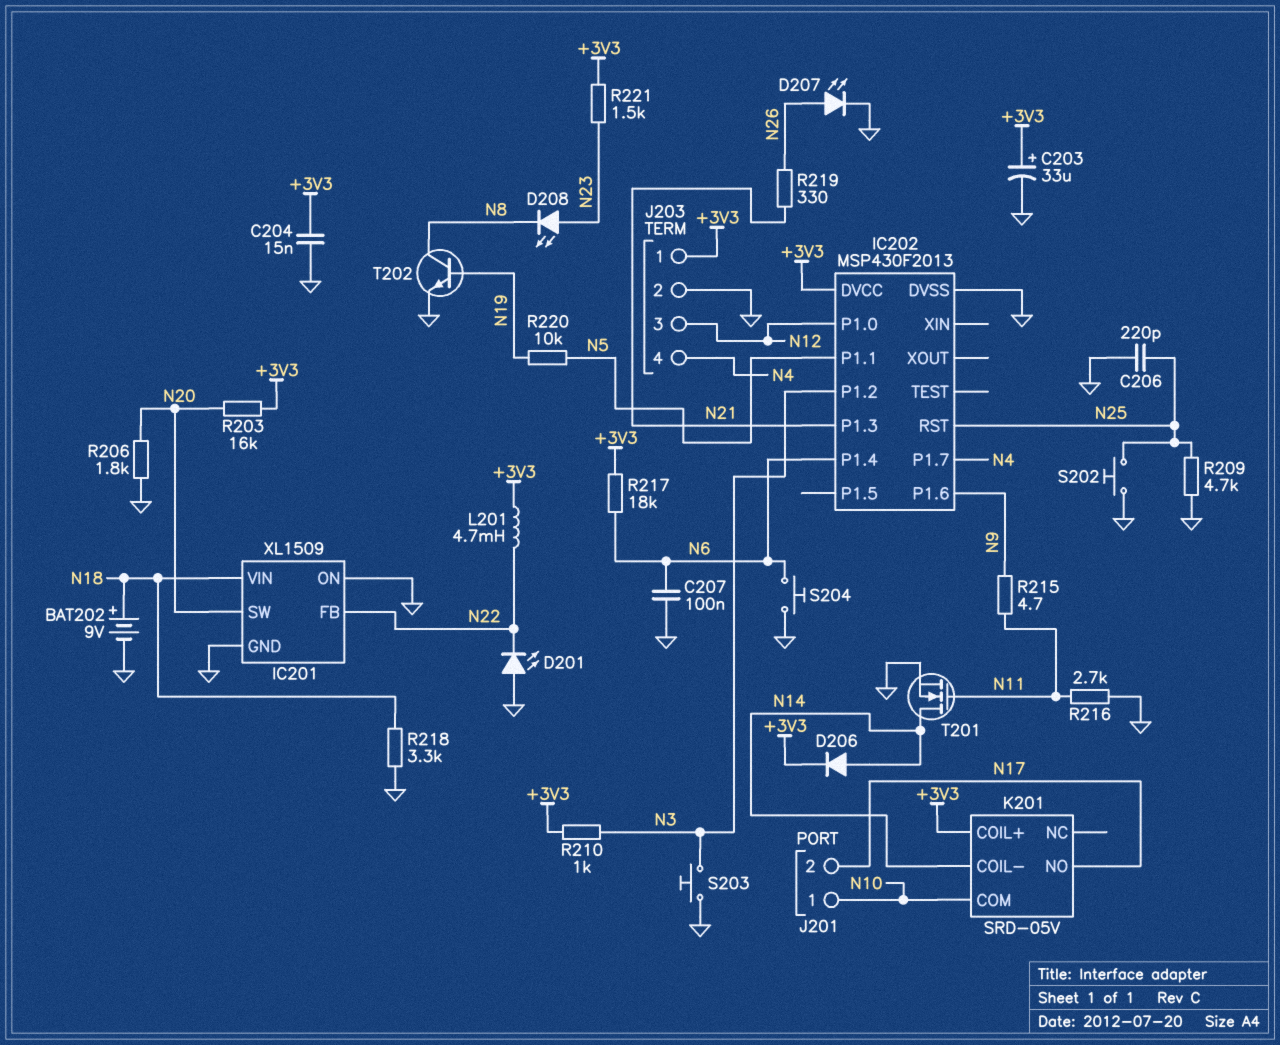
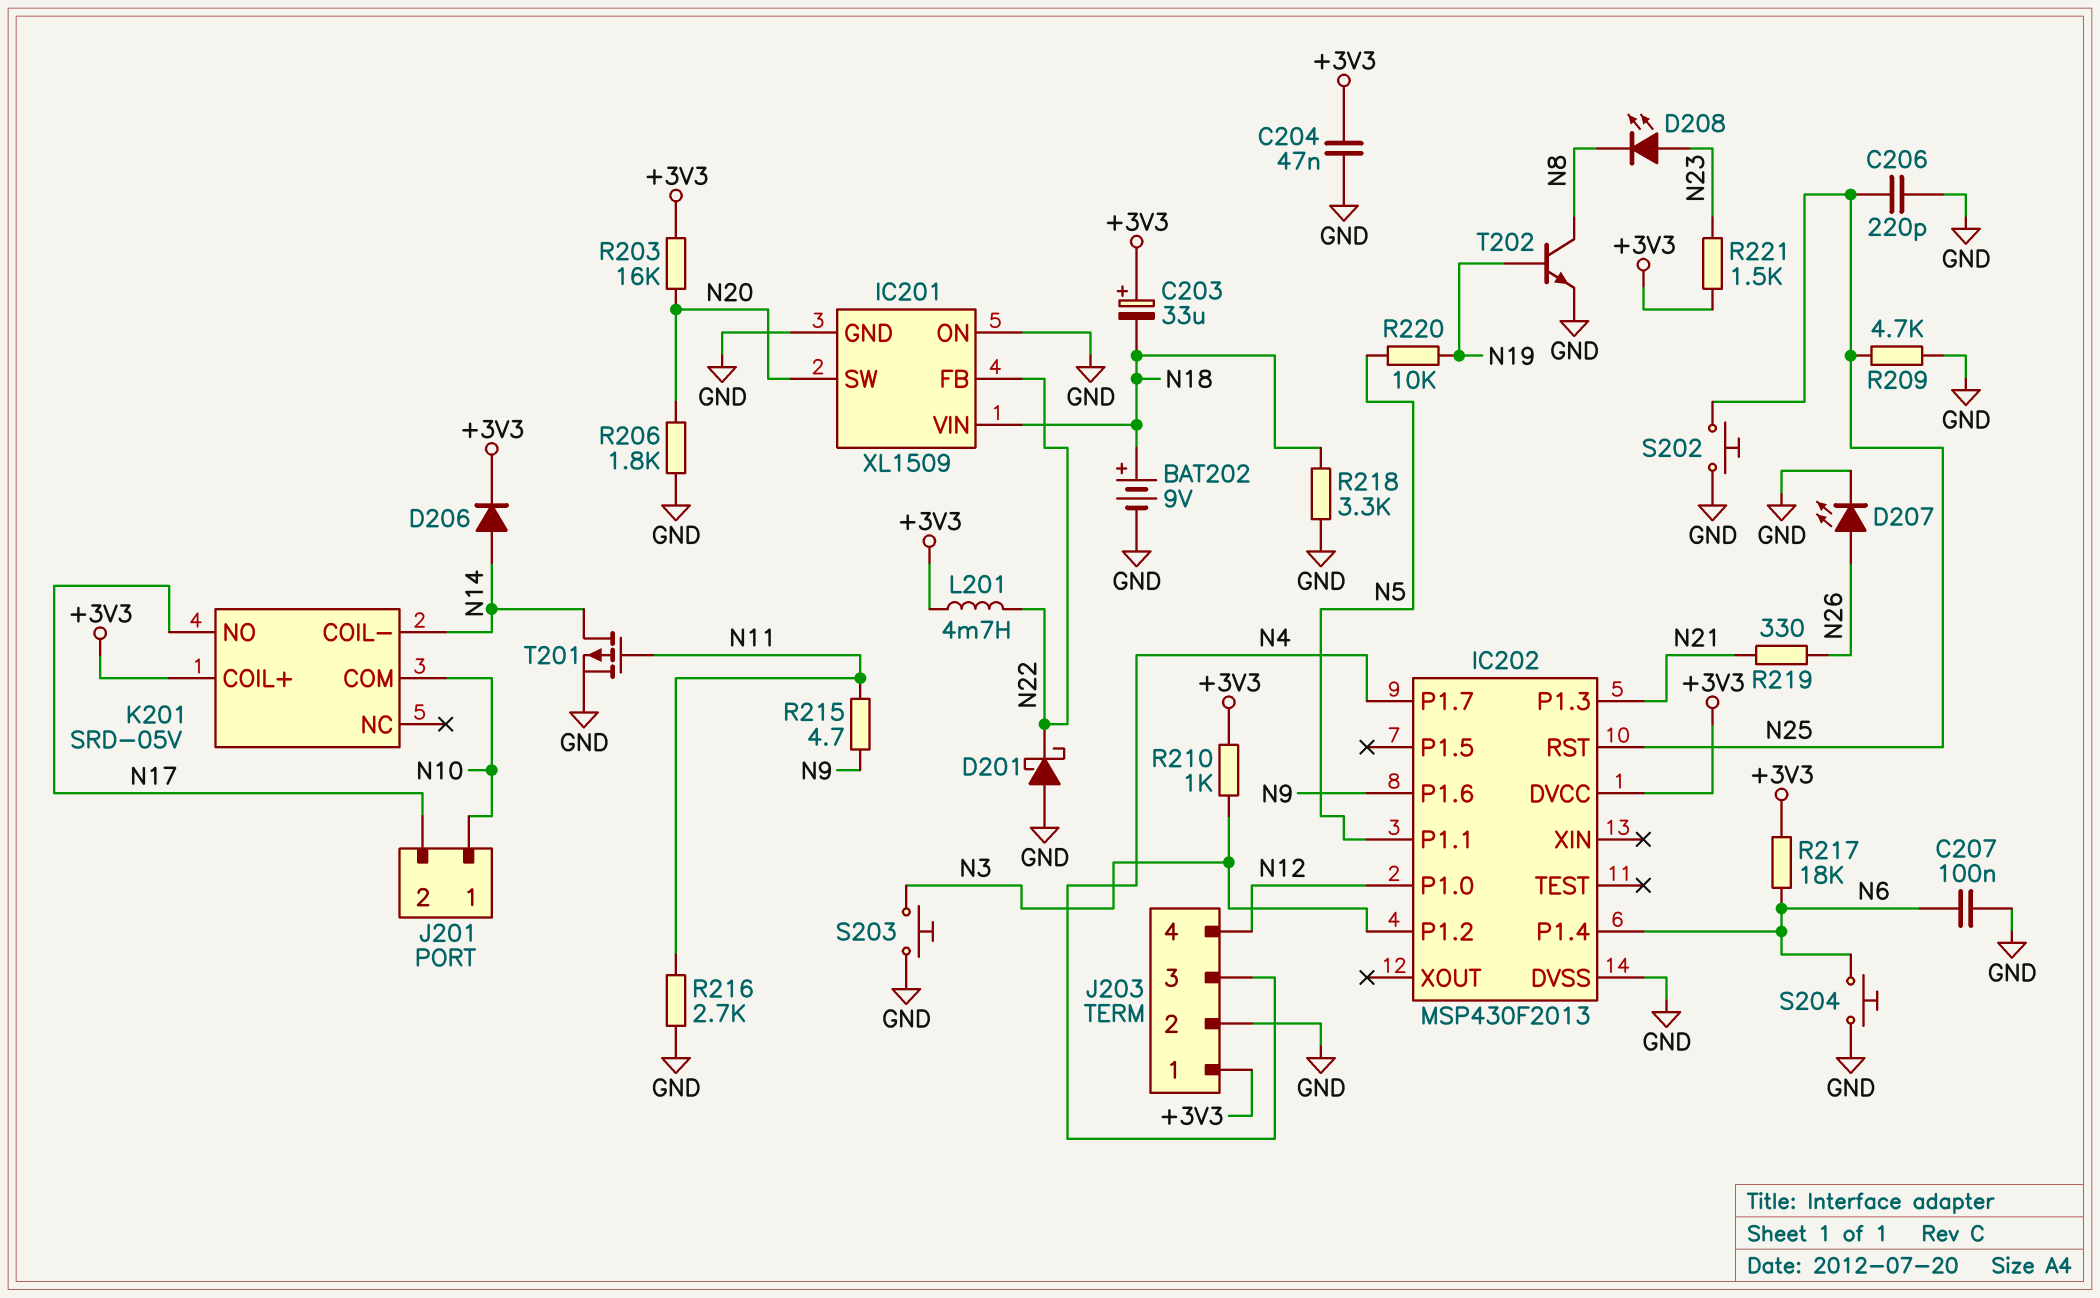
C203: 33uF (plus +3V3, minus GND) -> 33uF (plus +3V3, minus N18)
C204: 15nF (+3V3, GND) -> 47nF (+3V3, GND)
D201: LED (A GND, K N22) -> schottky (A GND, K N22)
J203 pin 3: N12 -> N4
J203 pin 4: N4 -> N12
T201: NMOS (G N11, D N14, S GND) -> PMOS (G N11, D N14, S GND)

